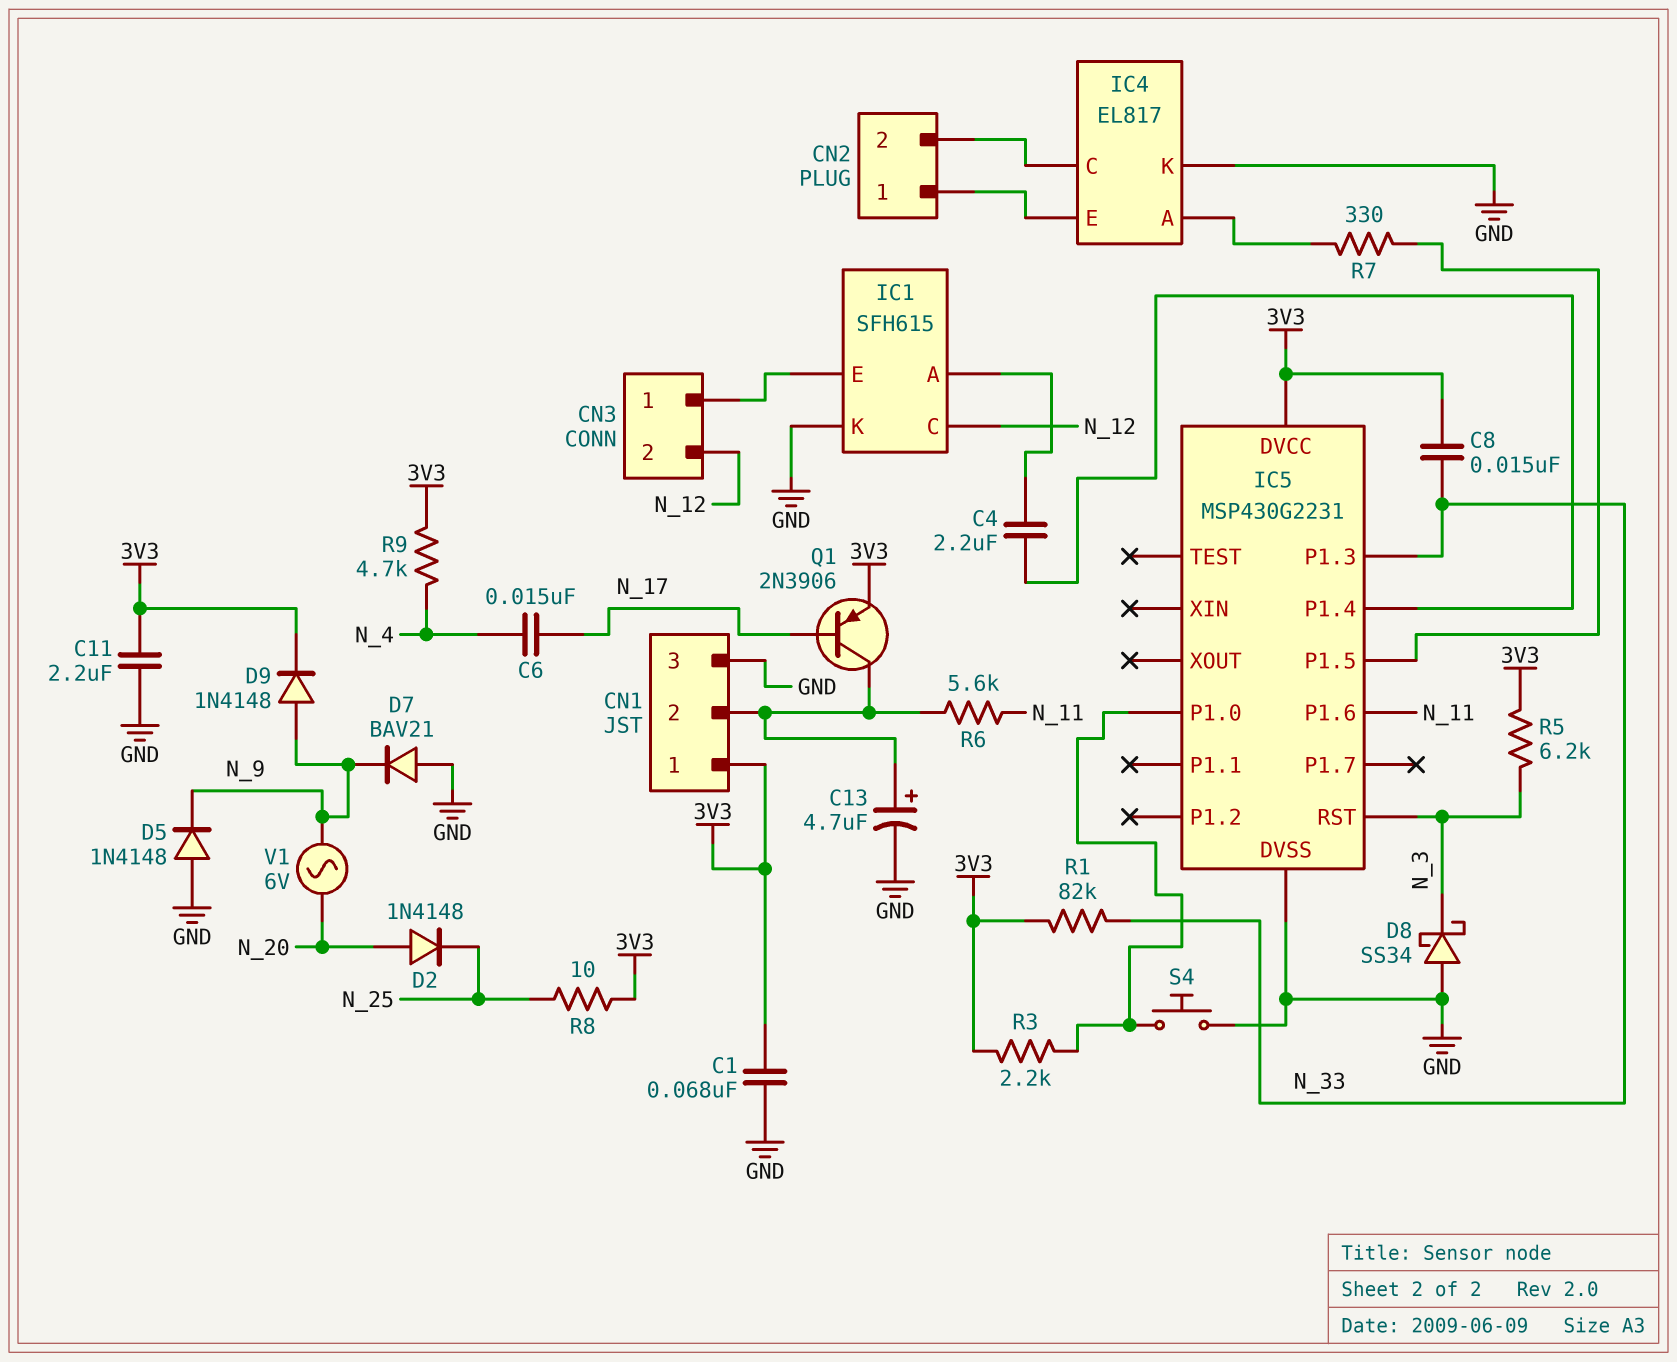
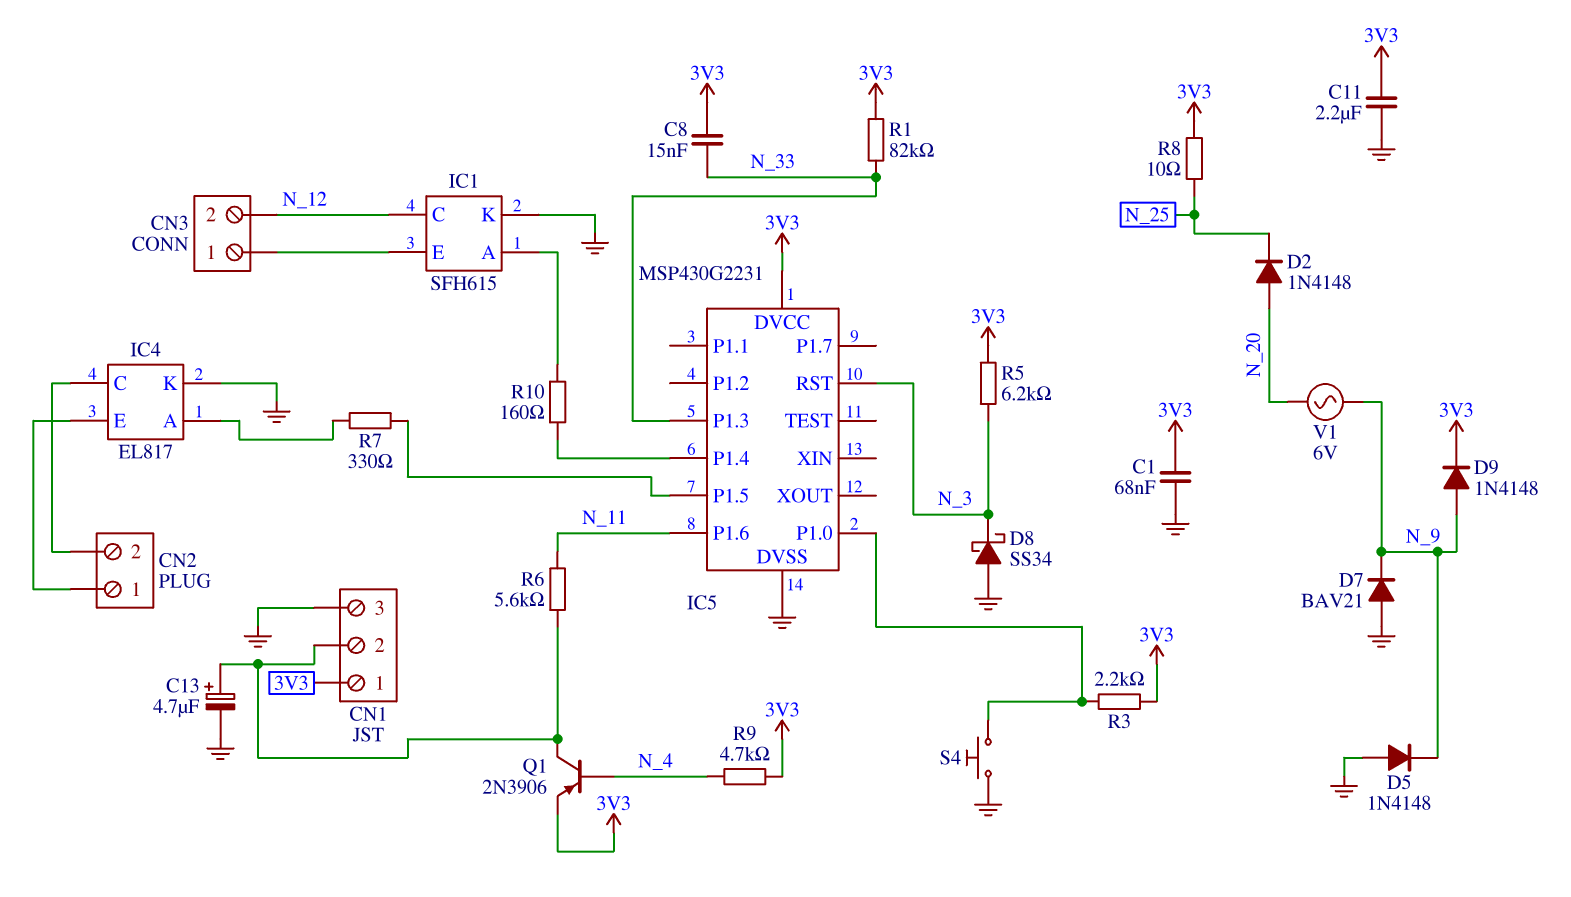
C4: 2.2uF (IC1/A, IC5/P1.4) -> none
C6: 15nF (N_4, N_17) -> none
Q1: PNP 2N3906 (B N_17, C CN1/2, E 3V3) -> PNP 2N3906 (B N_4, C CN1/2, E 3V3)
R10: none -> 160 (IC1/A, IC5/P1.4)

